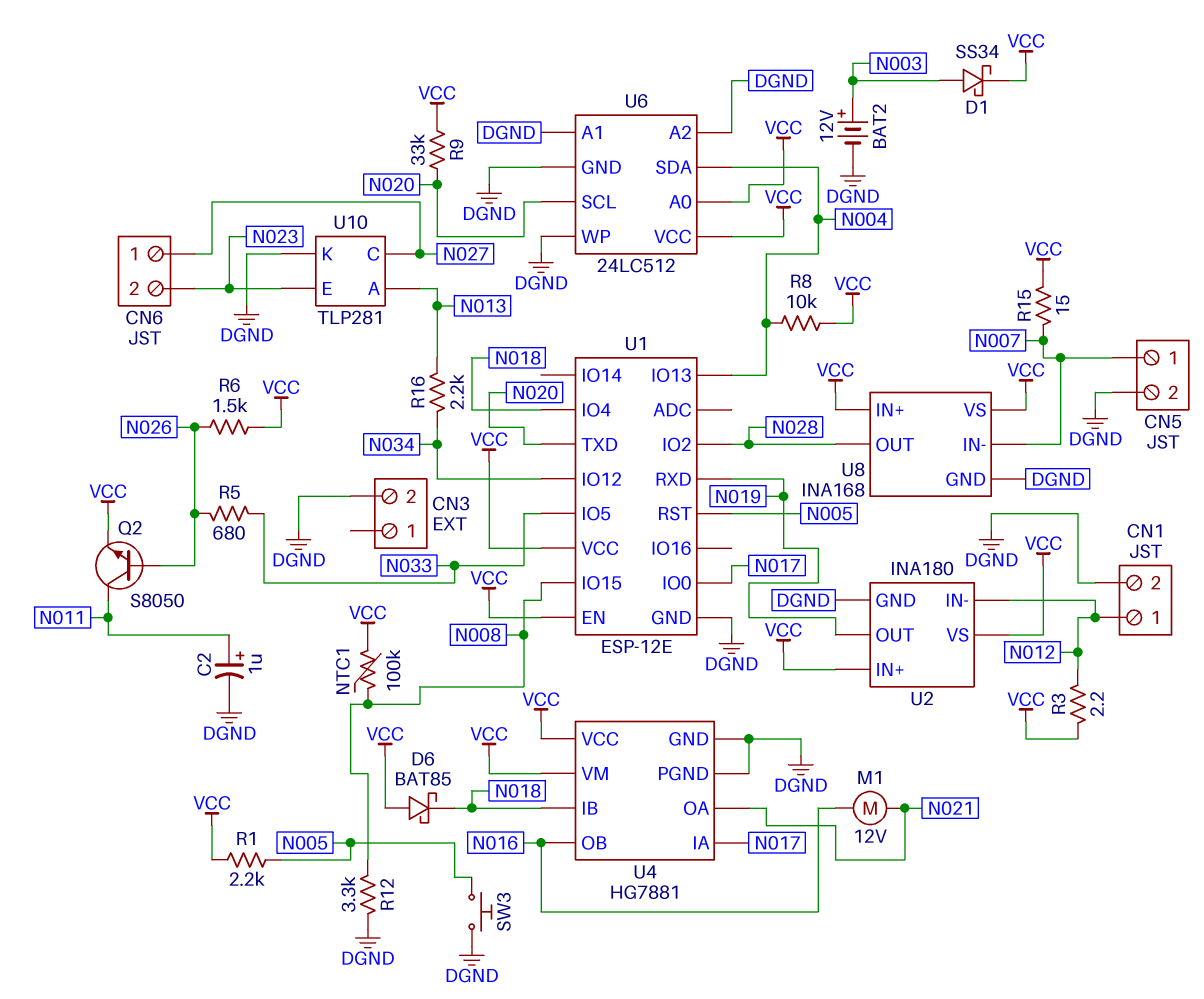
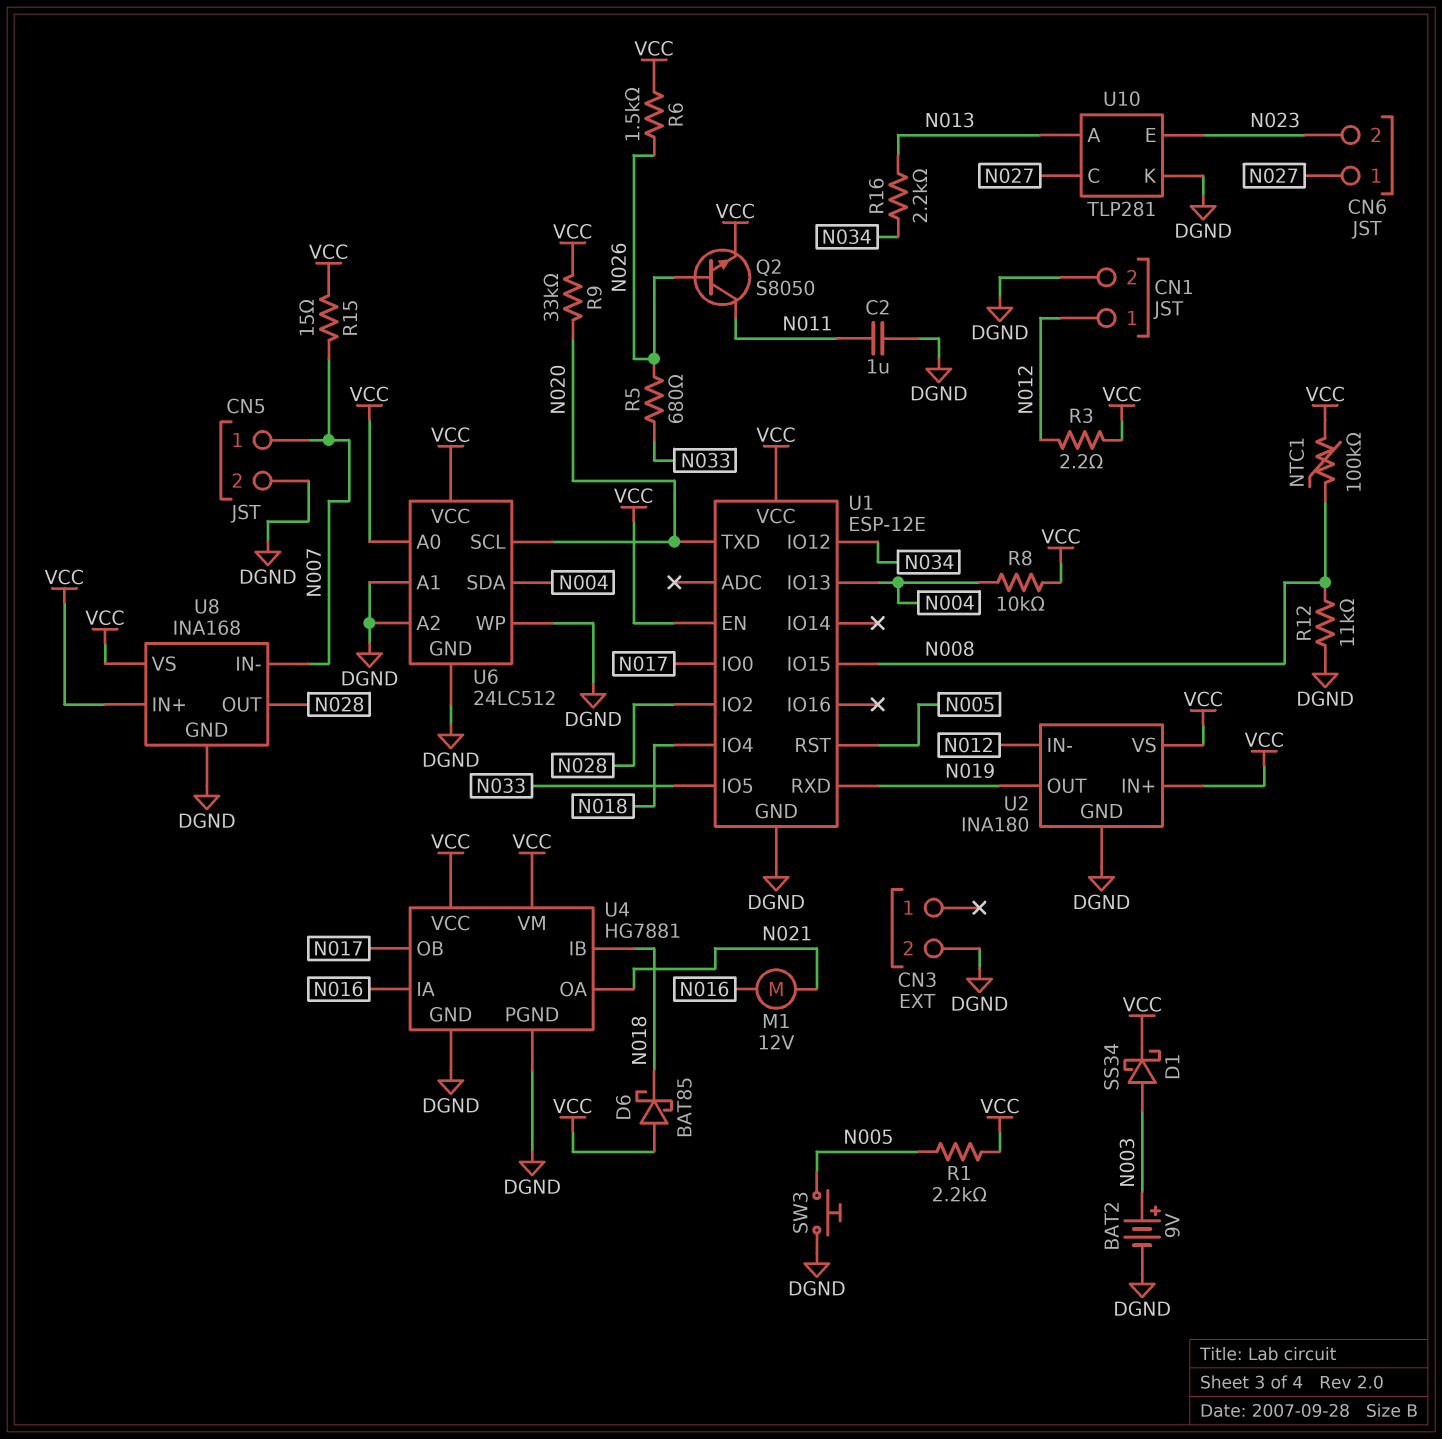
BAT2: 12V (plus N003, minus DGND) -> 9V (plus N003, minus DGND)
C2: 1uF (plus N011, minus DGND) -> 1uF (DGND, N011)
R12: 3.3k (DGND, N008) -> 11k (DGND, N008)
U4 pin IA: N017 -> N016
U4 pin OB: N016 -> N017

